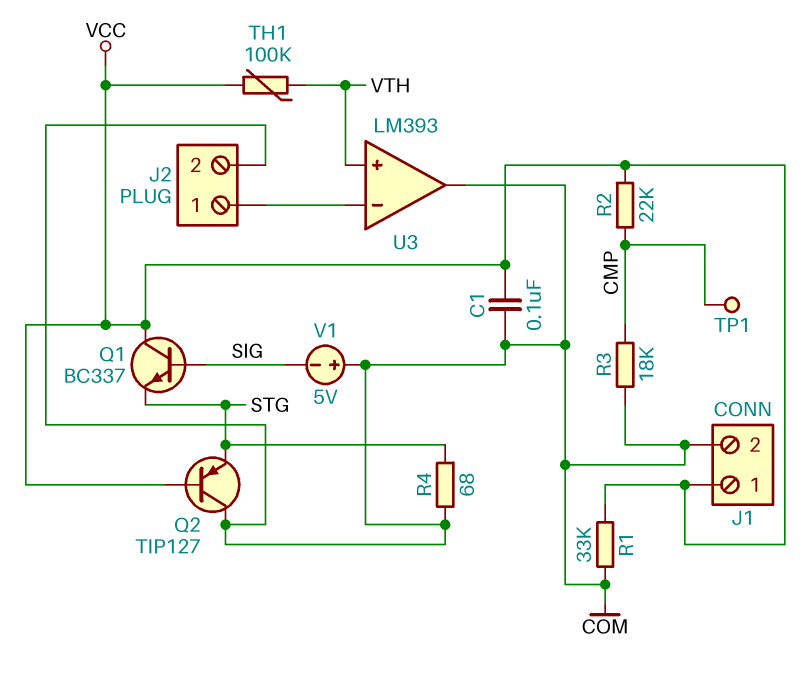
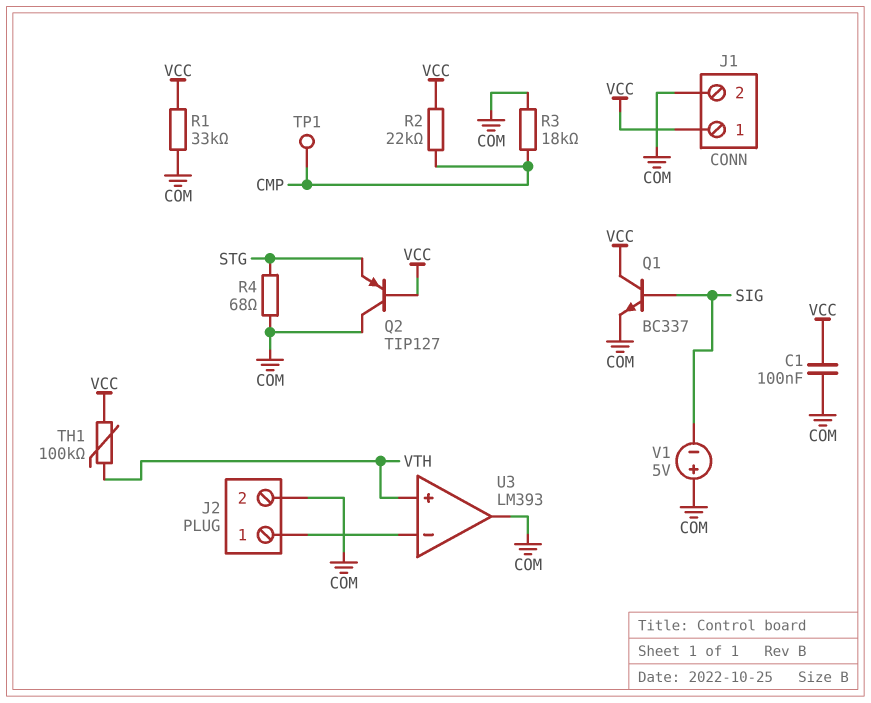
Q1: NPN BC337 (B SIG, C VCC, E STG) -> NPN BC337 (B SIG, C VCC, E COM)

